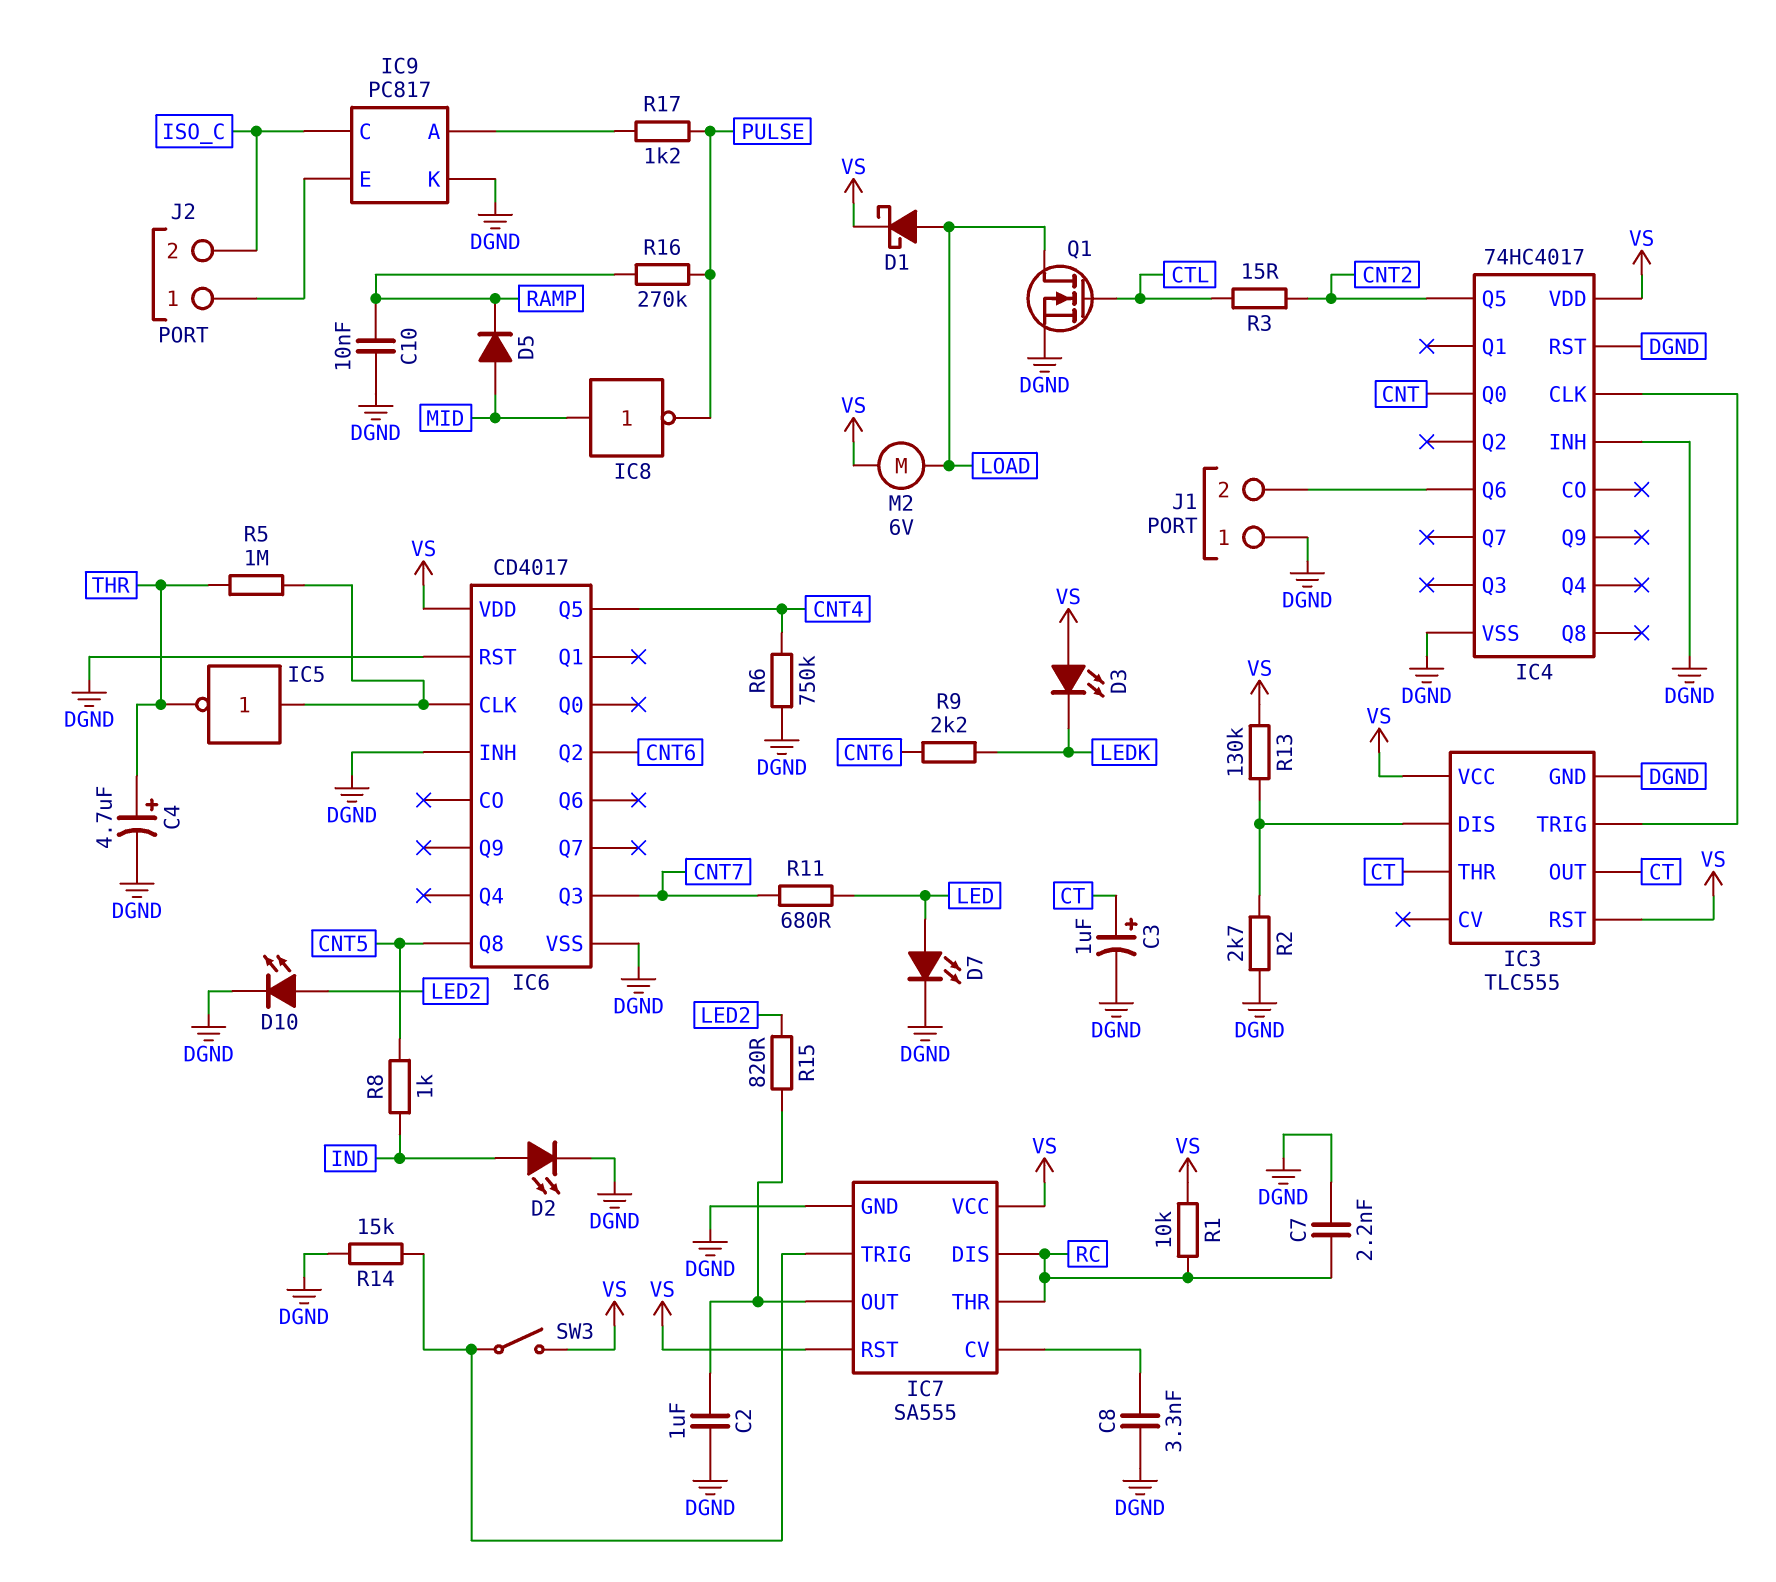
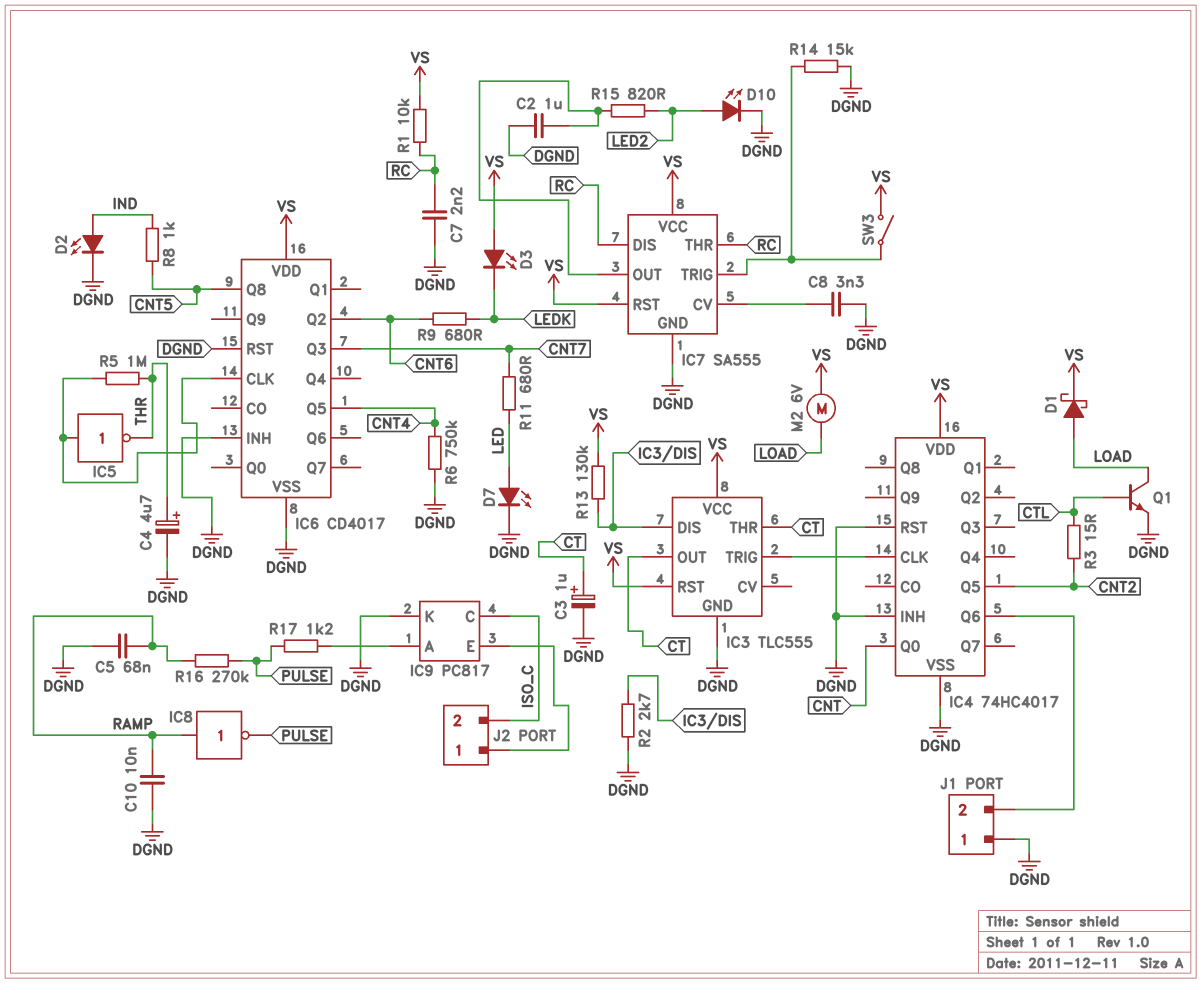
C5: none -> 68nF (DGND, RAMP)
D5: diode (A MID, K RAMP) -> none
IC8: NOT (in MID, out PULSE) -> NOT (in RAMP, out PULSE)
Q1: NMOS (G CTL, D LOAD, S DGND) -> NPN (B CTL, C LOAD, E DGND)
R9: 2.2k (CNT6, LEDK) -> 680 (CNT6, LEDK)

